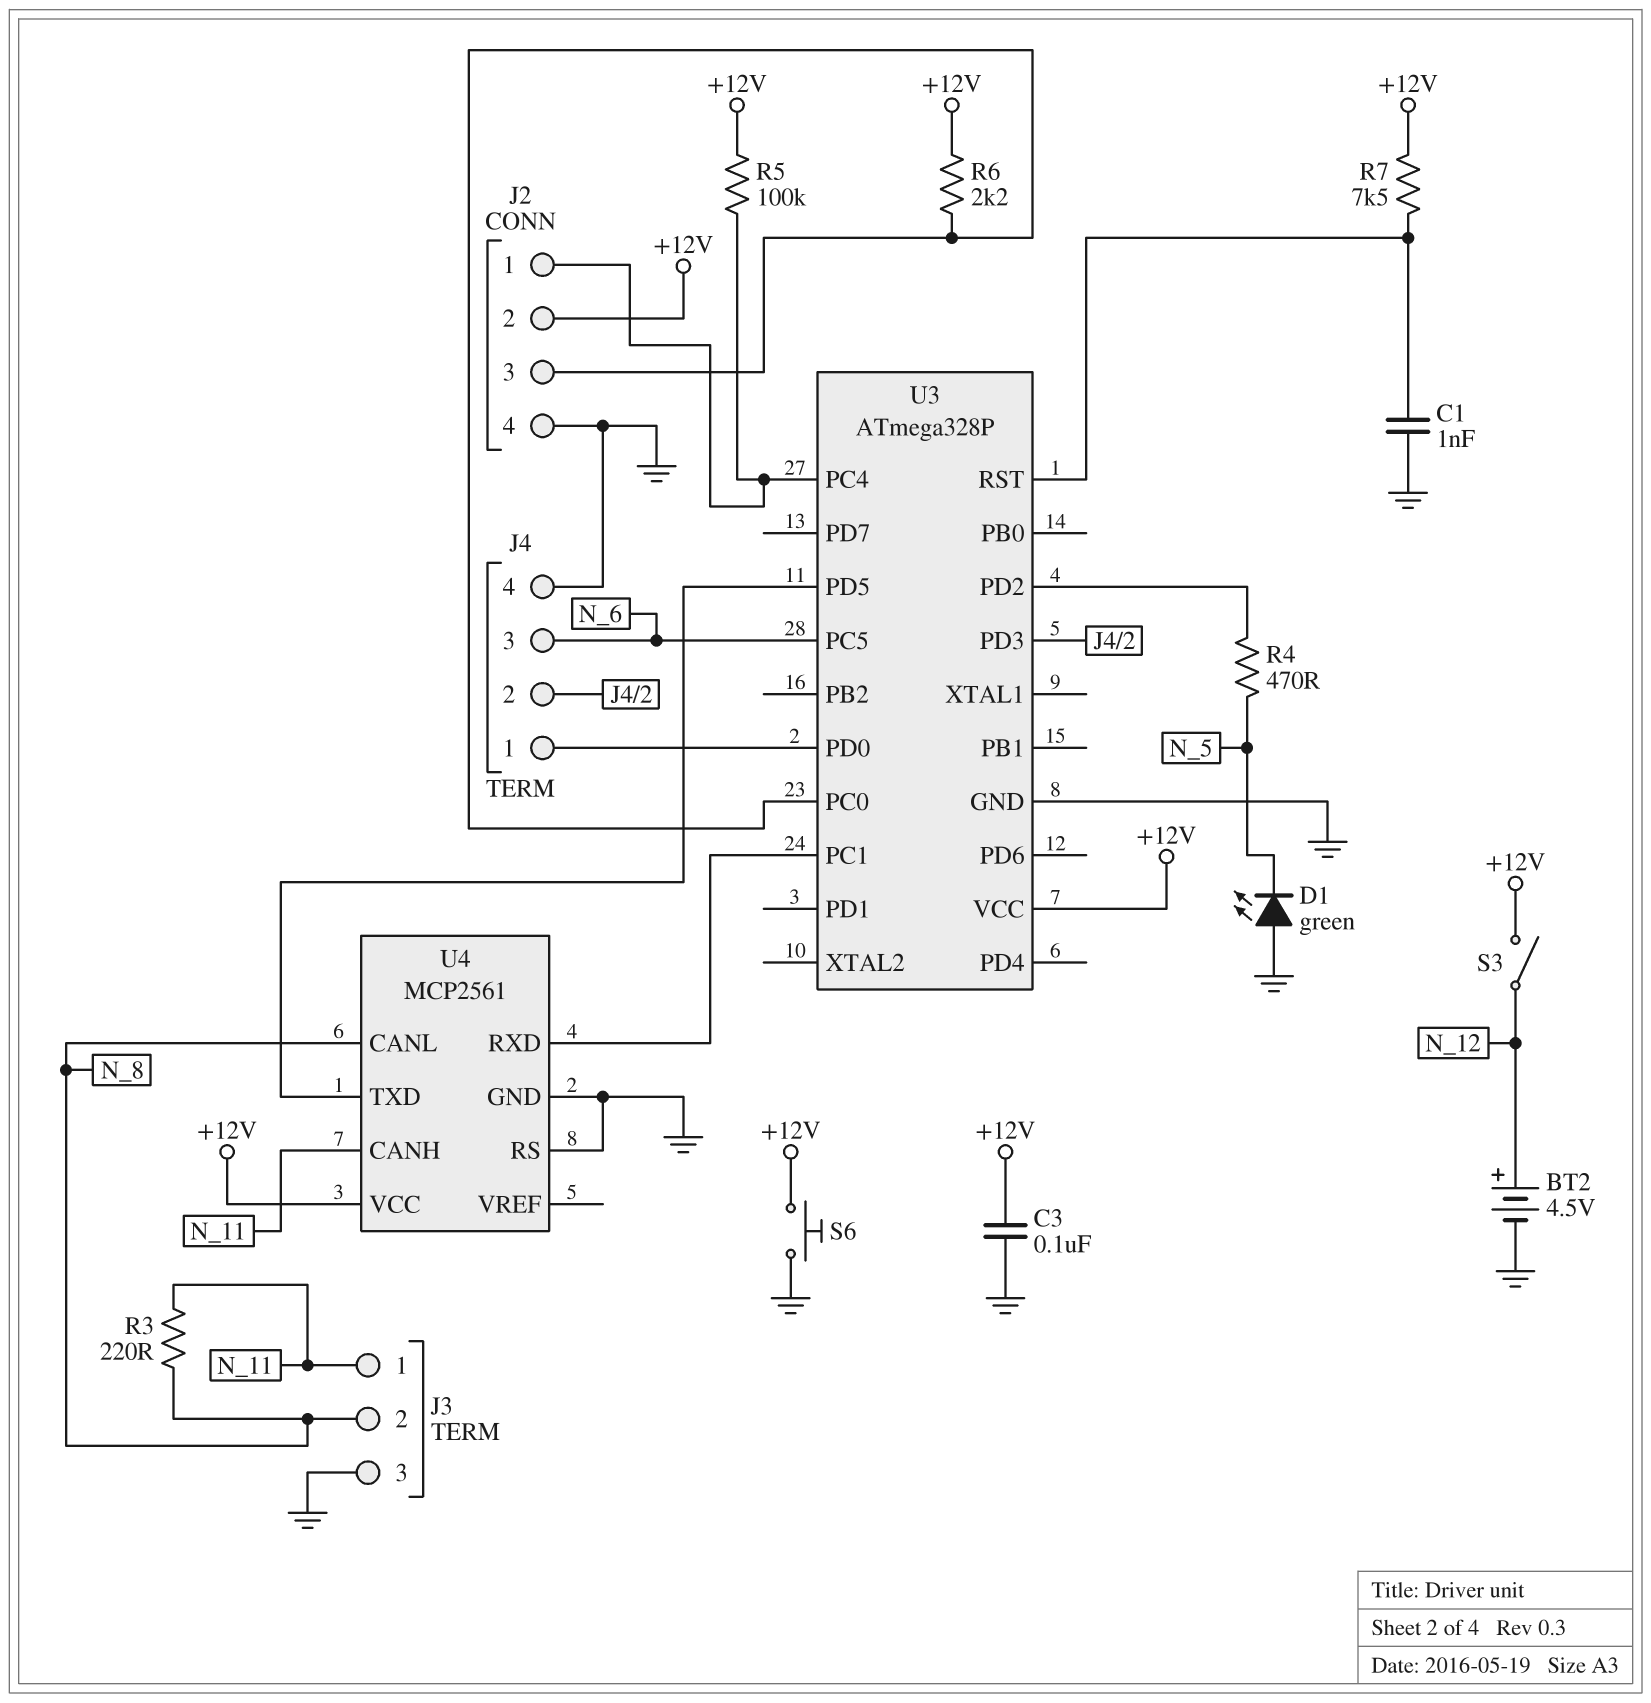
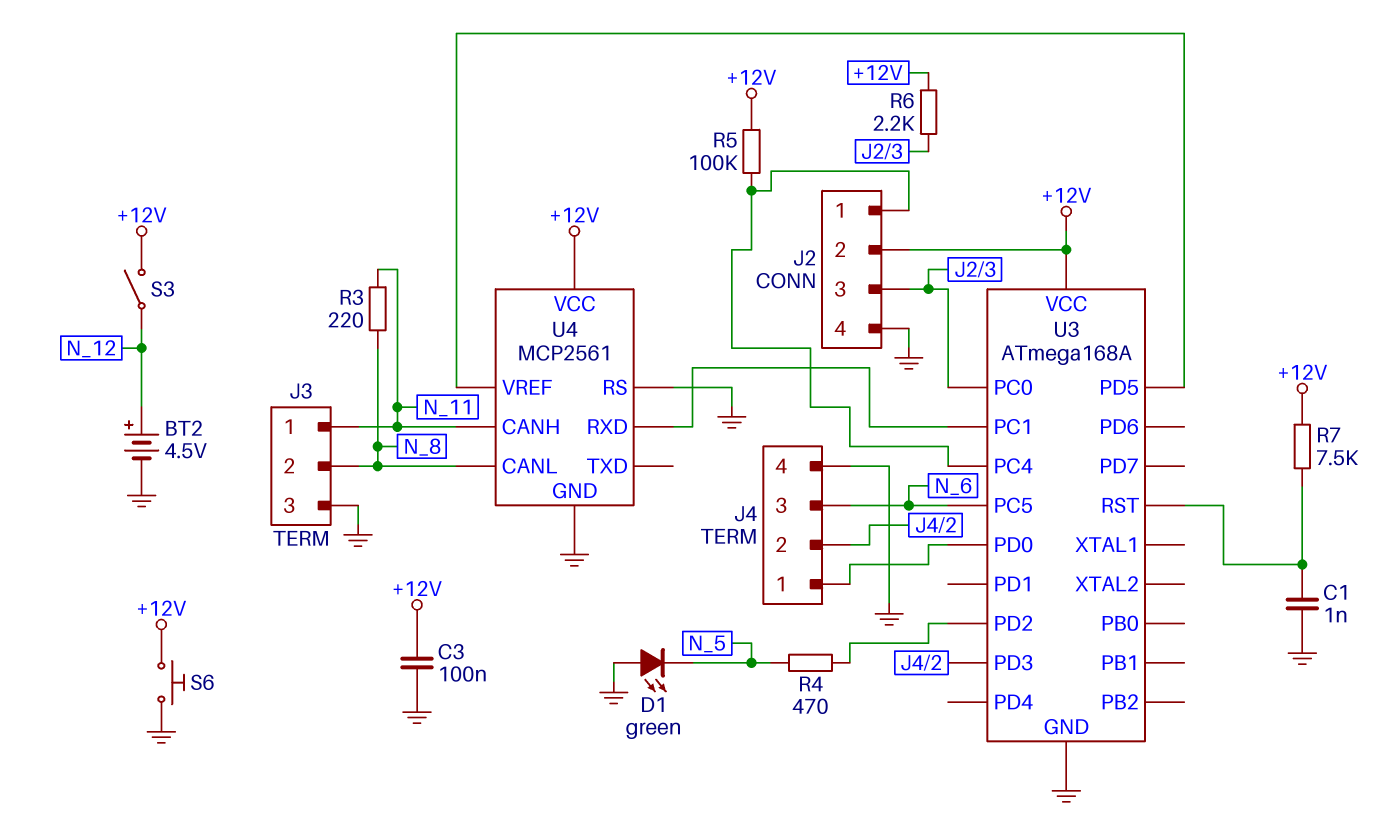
U3: ATmega328P -> ATmega168A
U4 pin TXD: U3/PD5 -> none
U4 pin VREF: none -> U3/PD5

